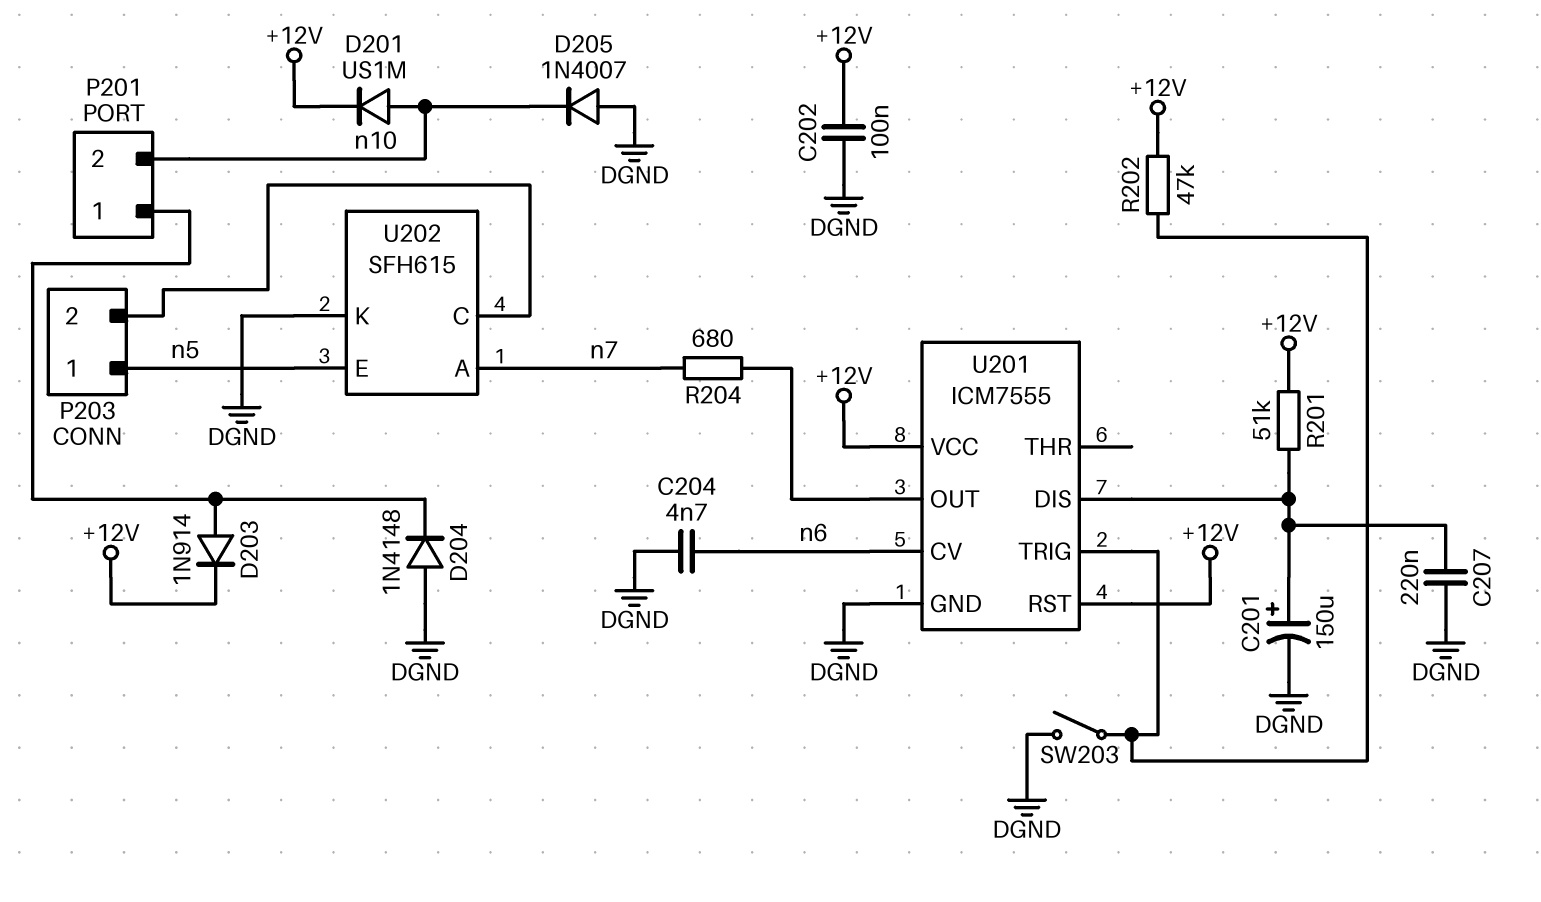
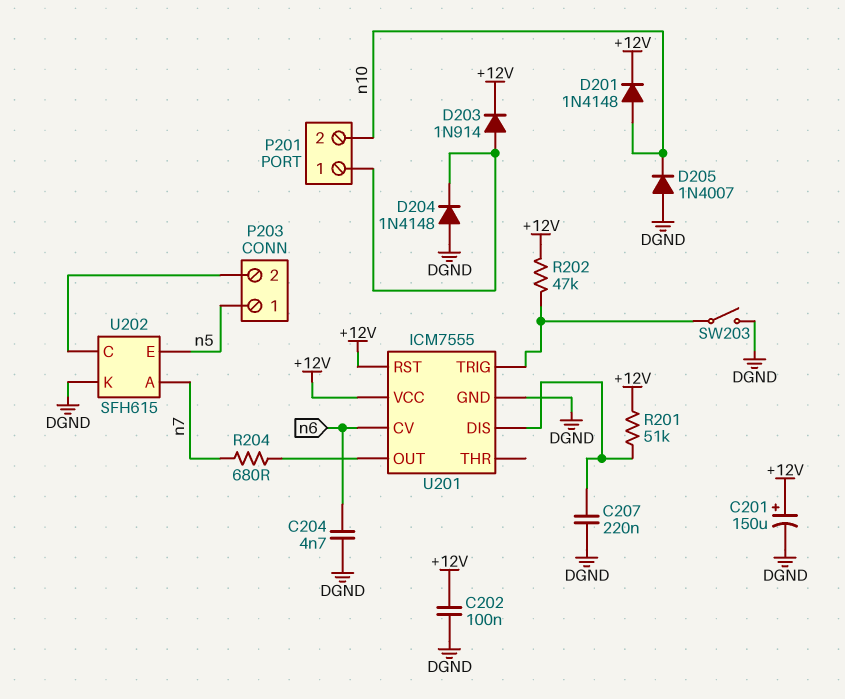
C201: 150uF (plus U201/DIS, minus DGND) -> 150uF (plus +12V, minus DGND)
D201: diode US1M (A n10, K +12V) -> diode 1N4148 (A n10, K +12V)

